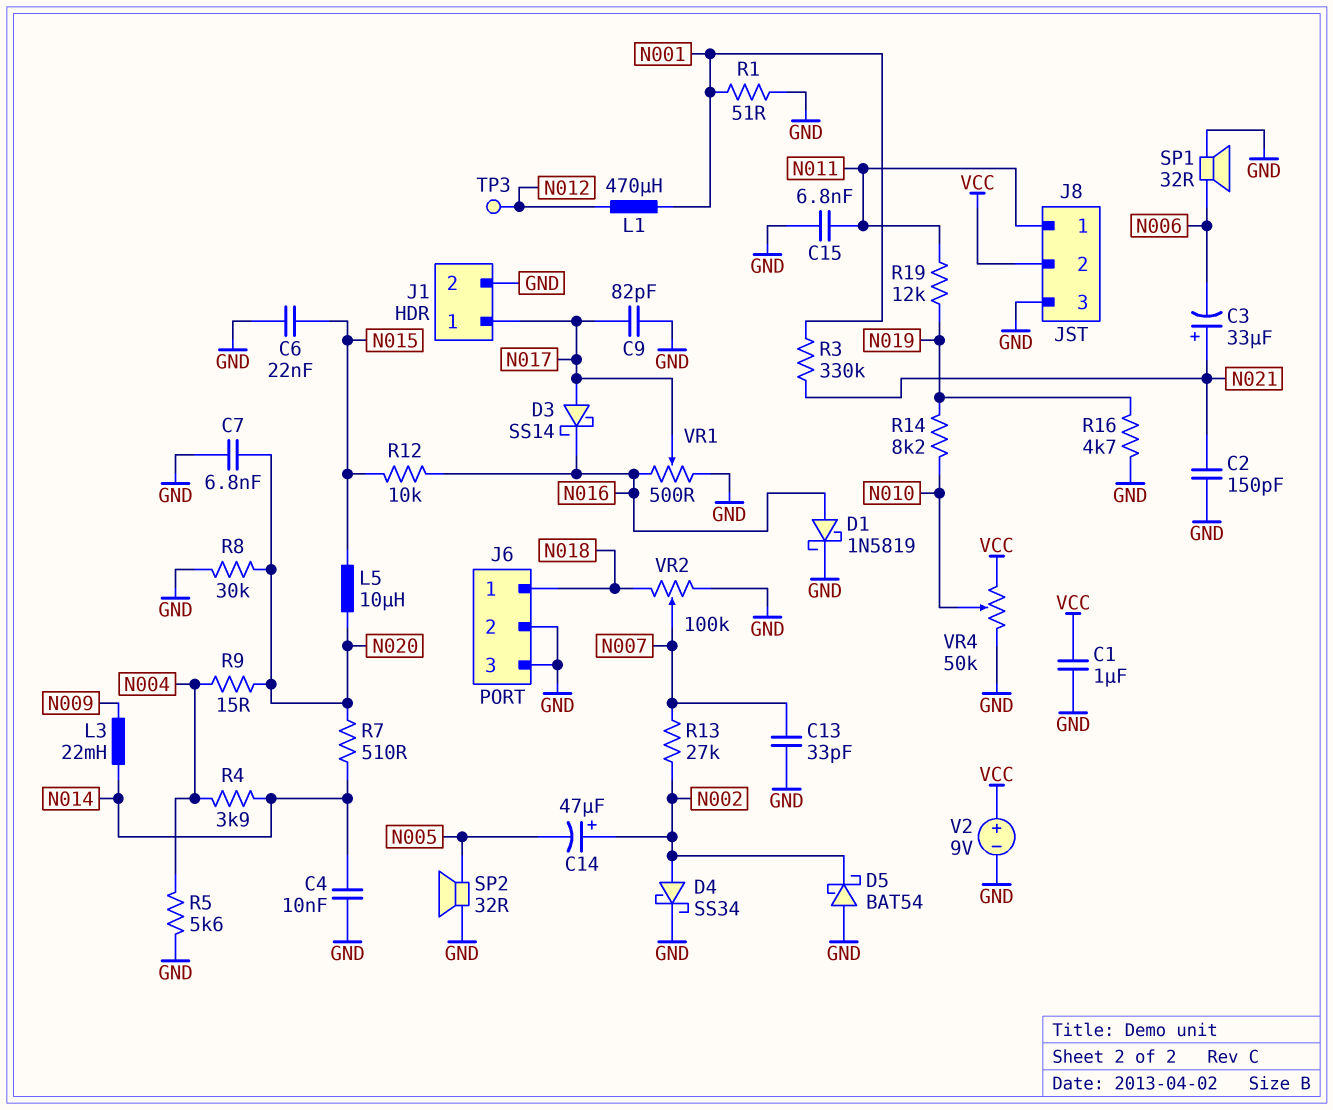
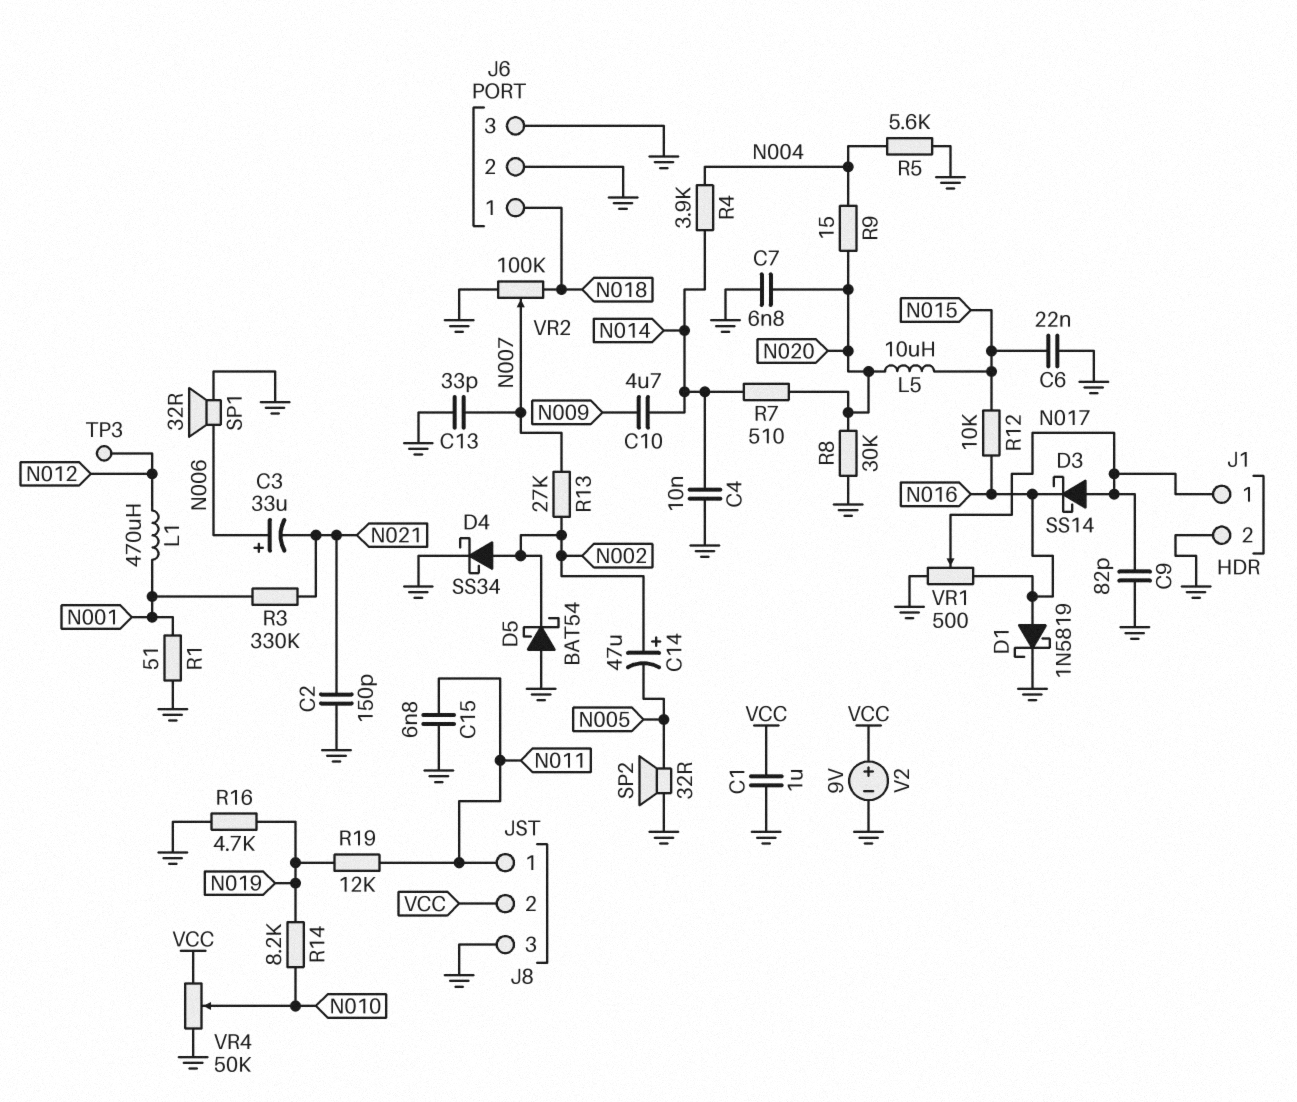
C3: 33uF (plus N021, minus N006) -> 33uF (plus N006, minus N021)
C10: none -> 4.7uF (N009, N014)
L3: 22mH (N009, N014) -> none

